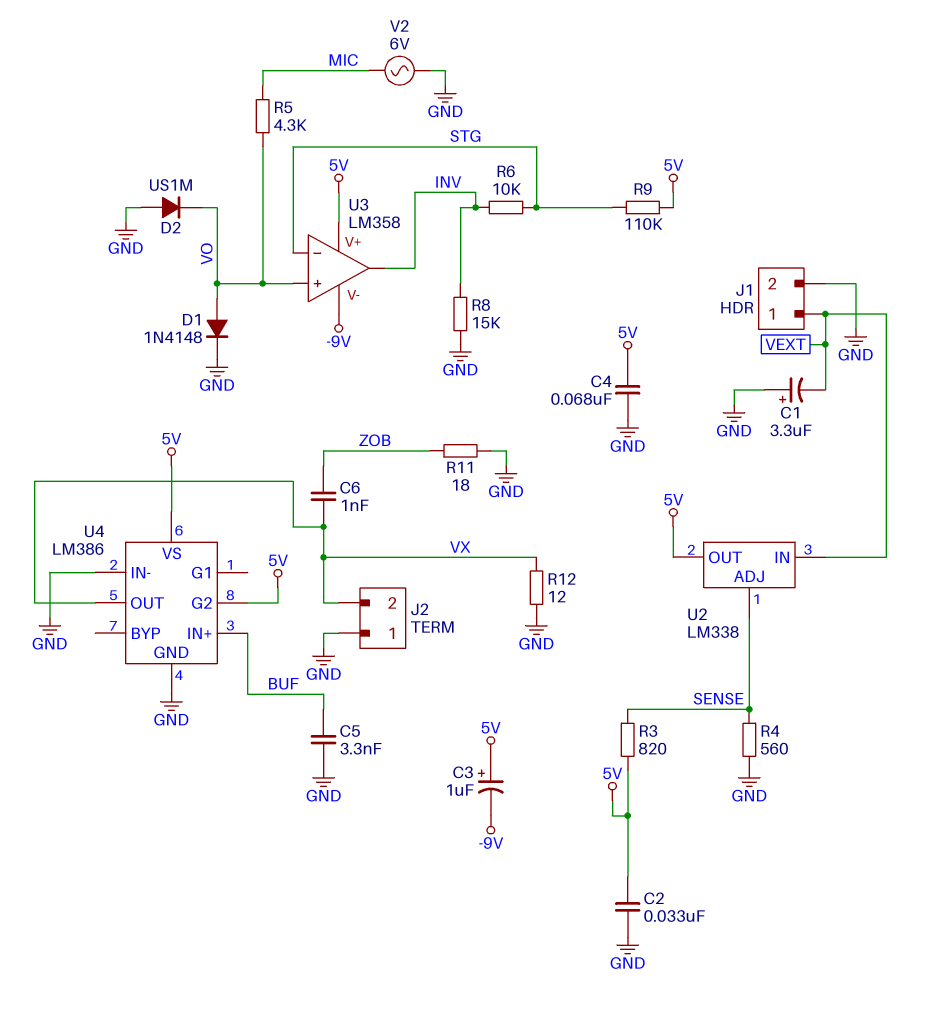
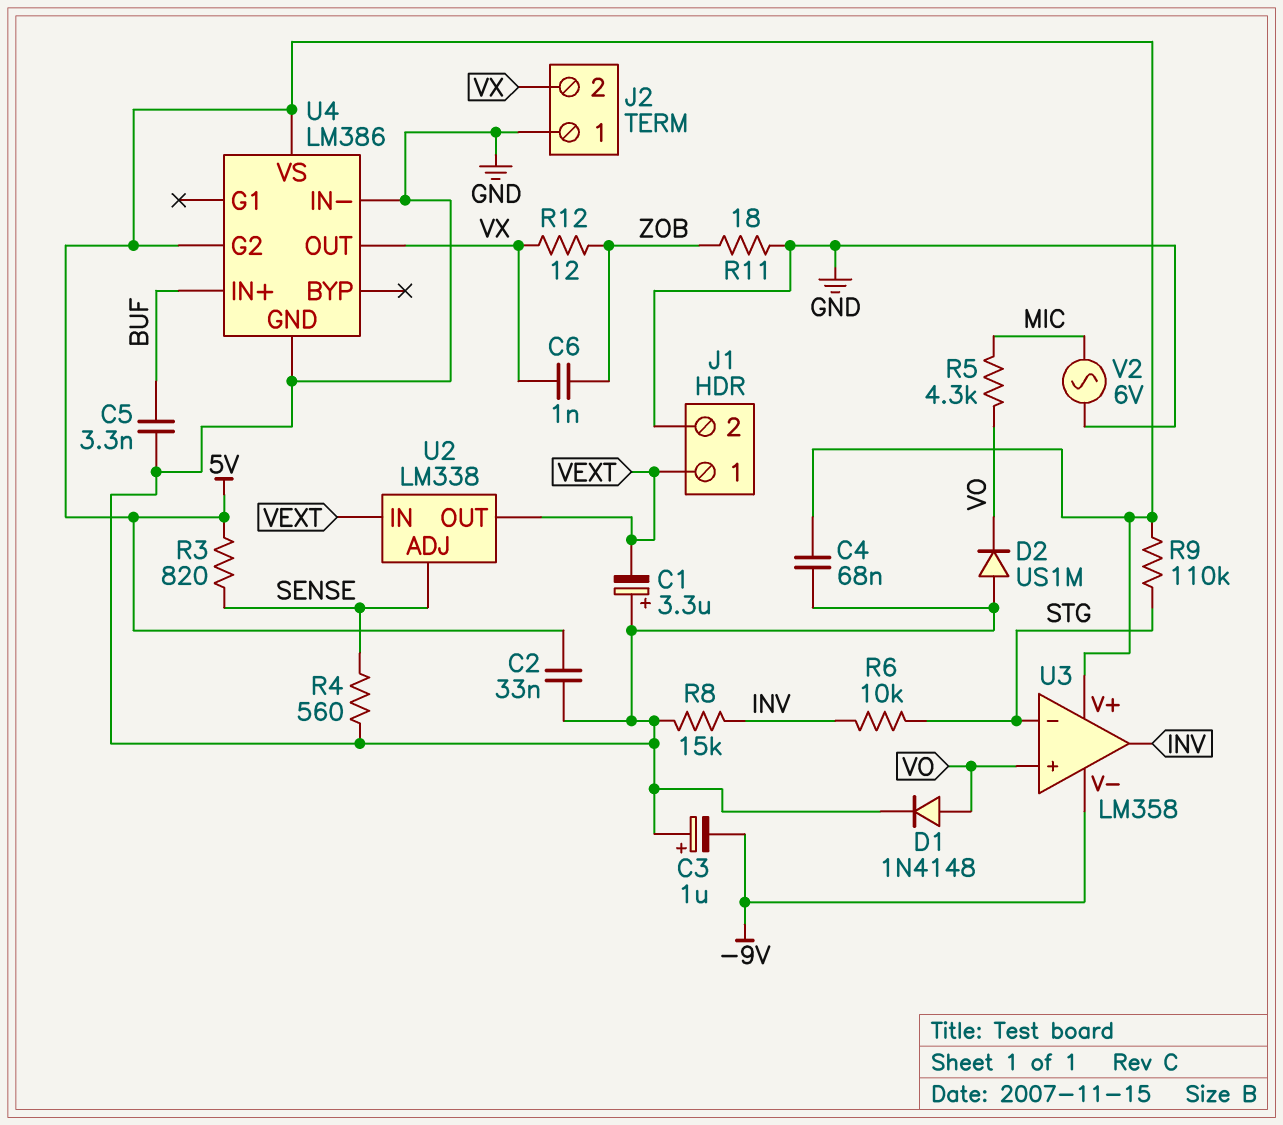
C3: 1uF (plus 5V, minus -9V) -> 1uF (plus GND, minus -9V)
R12: 12 (GND, VX) -> 12 (VX, ZOB)
U2 pin OUT: 5V -> VEXT

